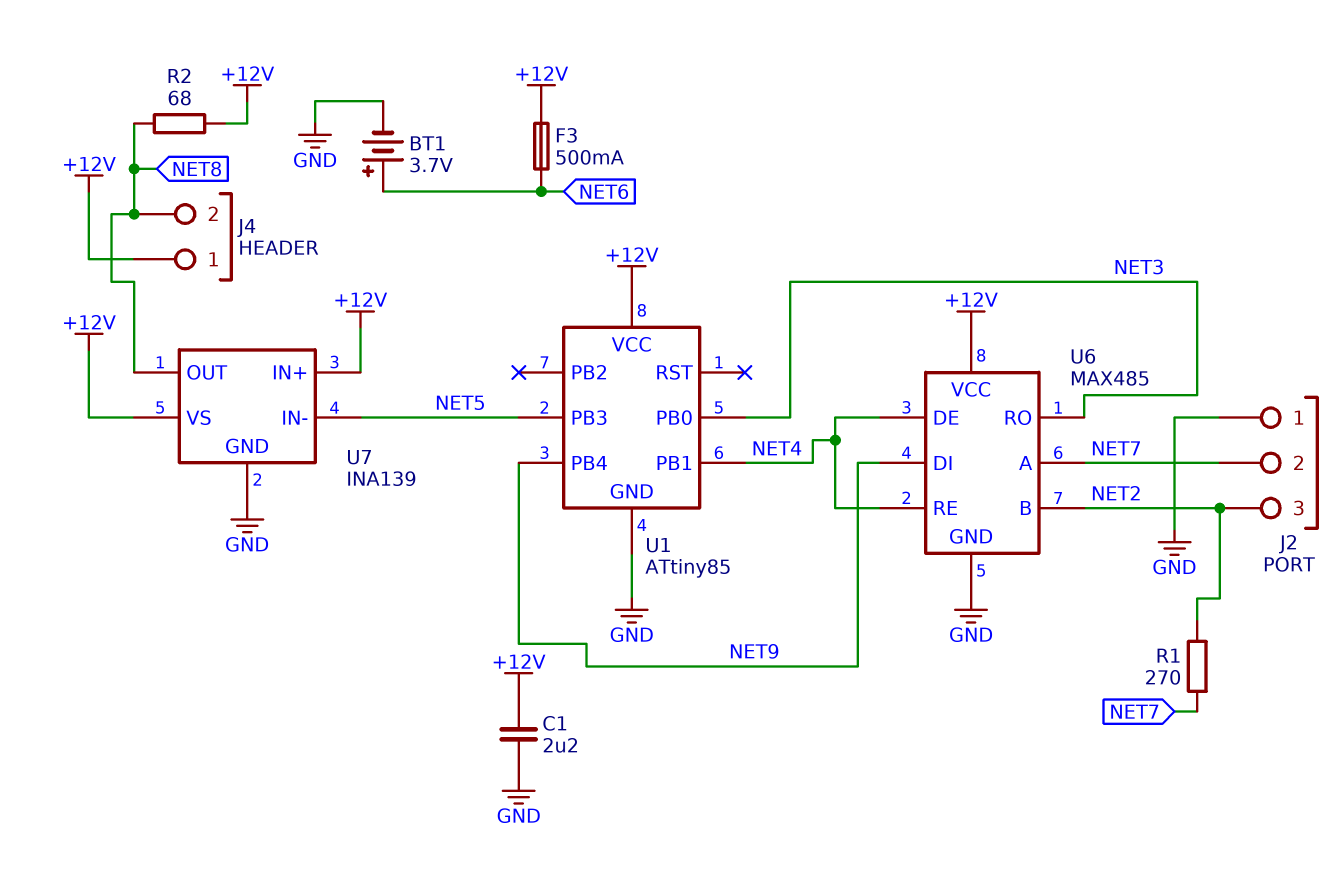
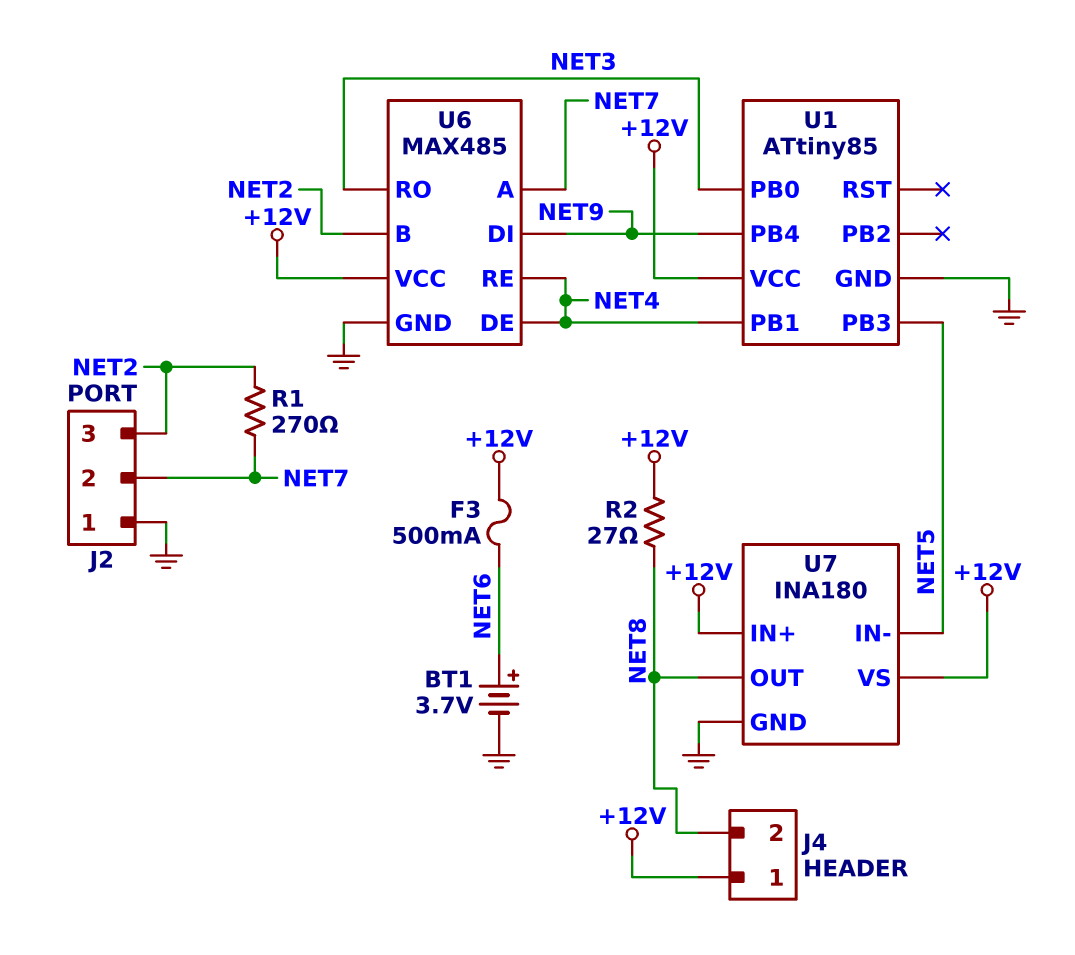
C1: 2.2uF (+12V, GND) -> none
R2: 68 (+12V, NET8) -> 27 (+12V, NET8)
U7: INA139 -> INA180

